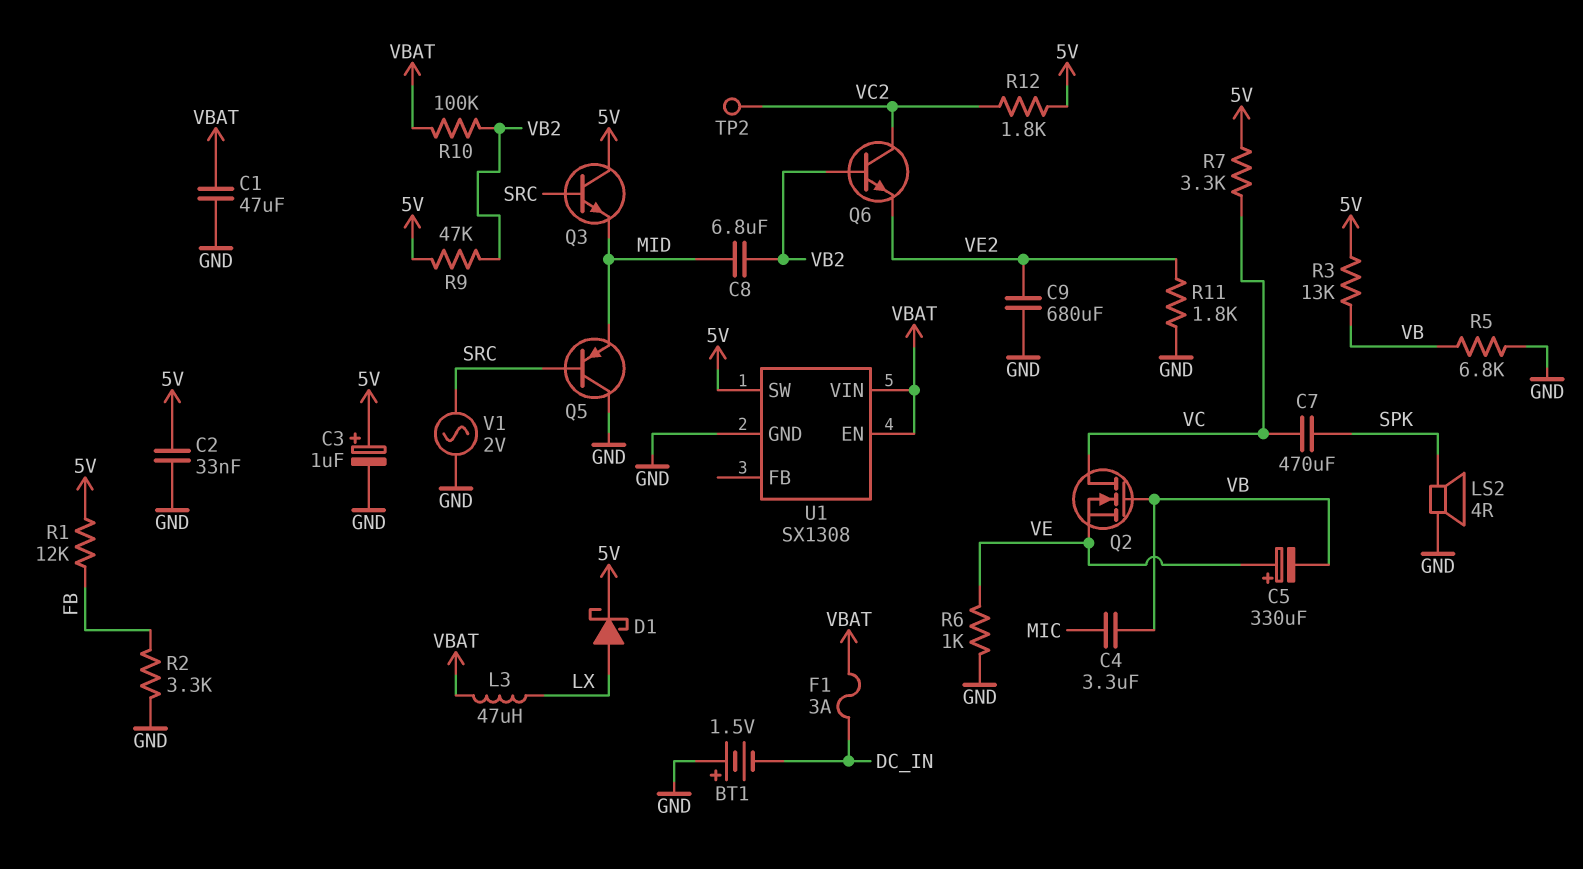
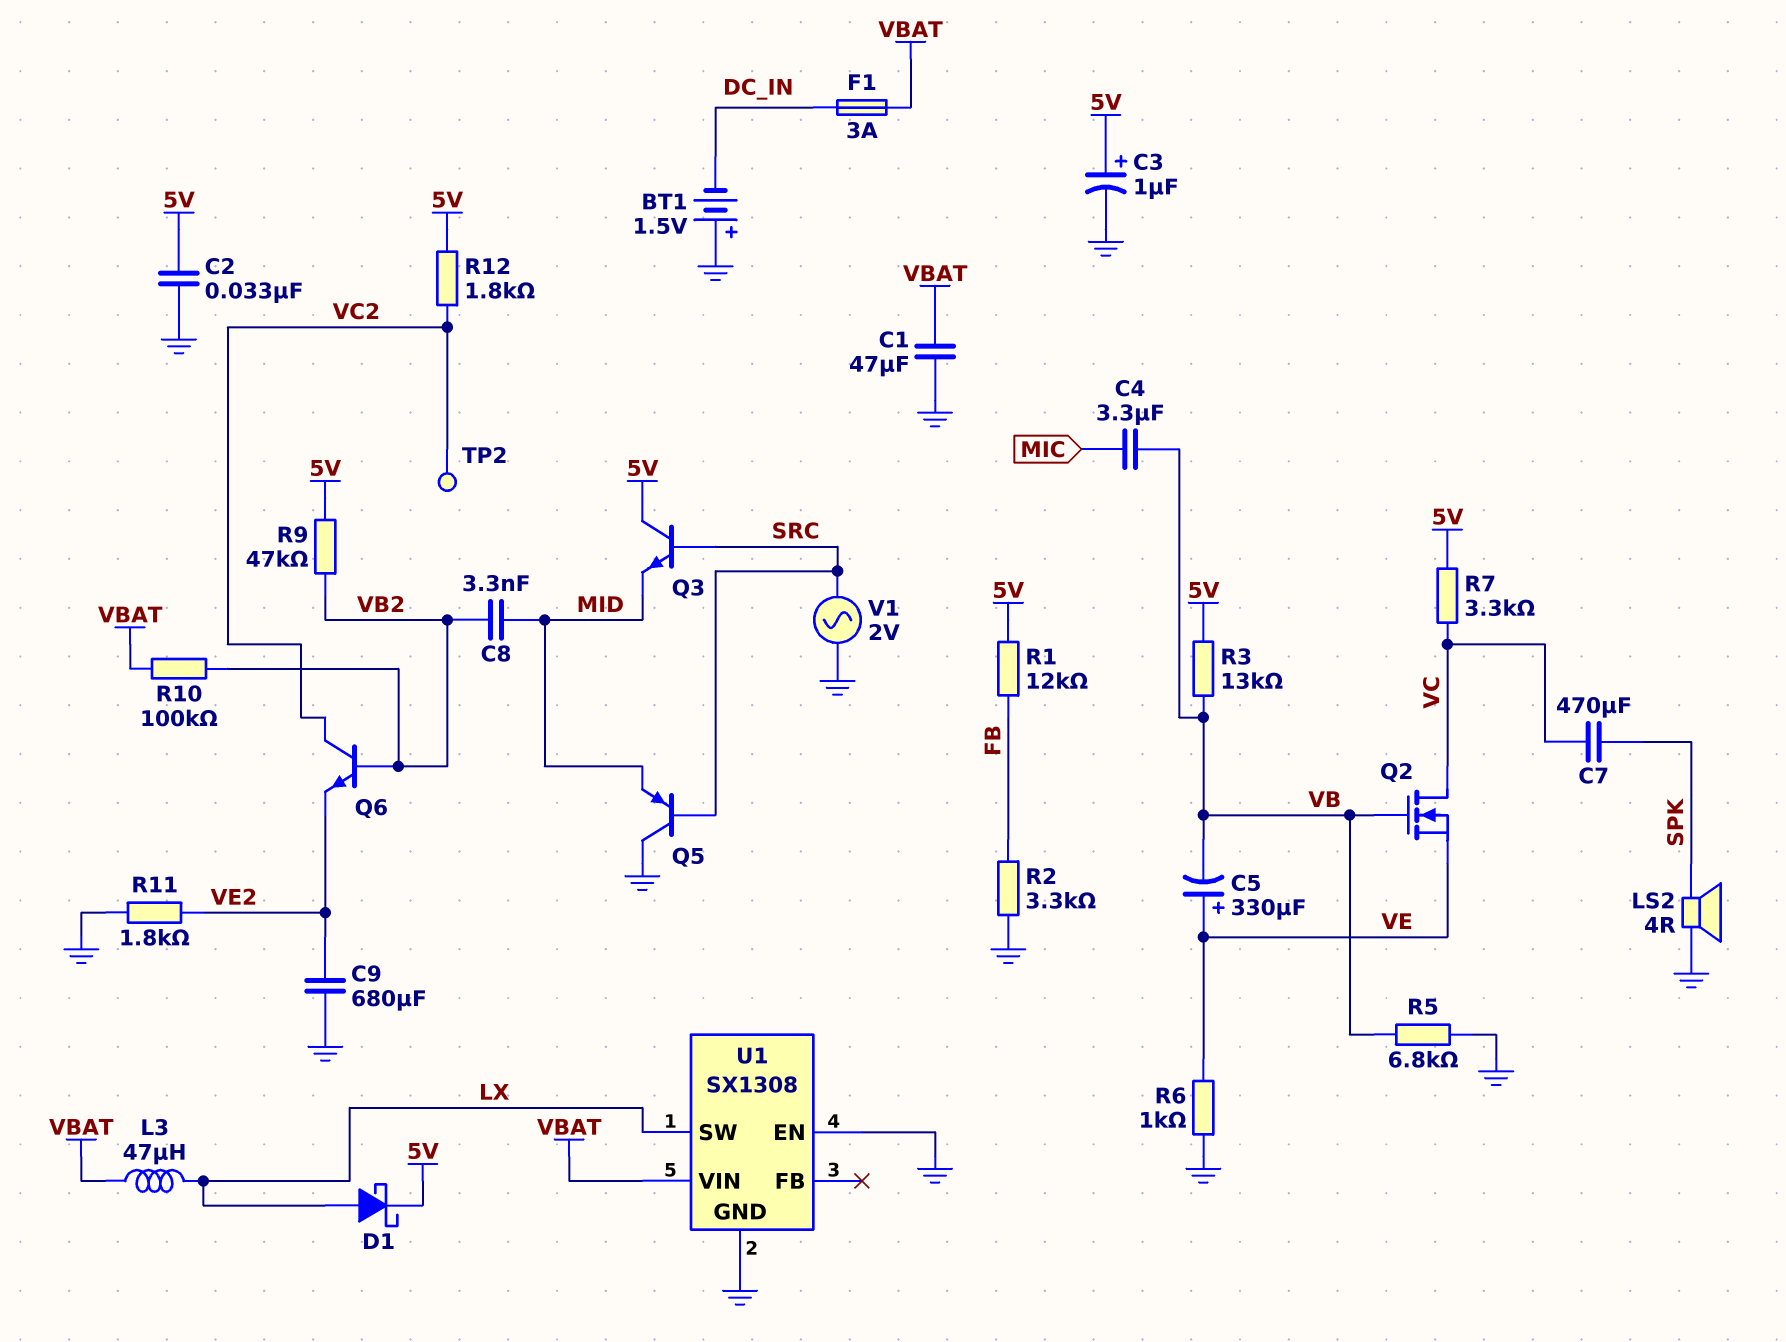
C8: 6.8uF (MID, VB2) -> 3.3nF (MID, VB2)
U1 pin EN: VBAT -> GND
U1 pin SW: 5V -> LX

